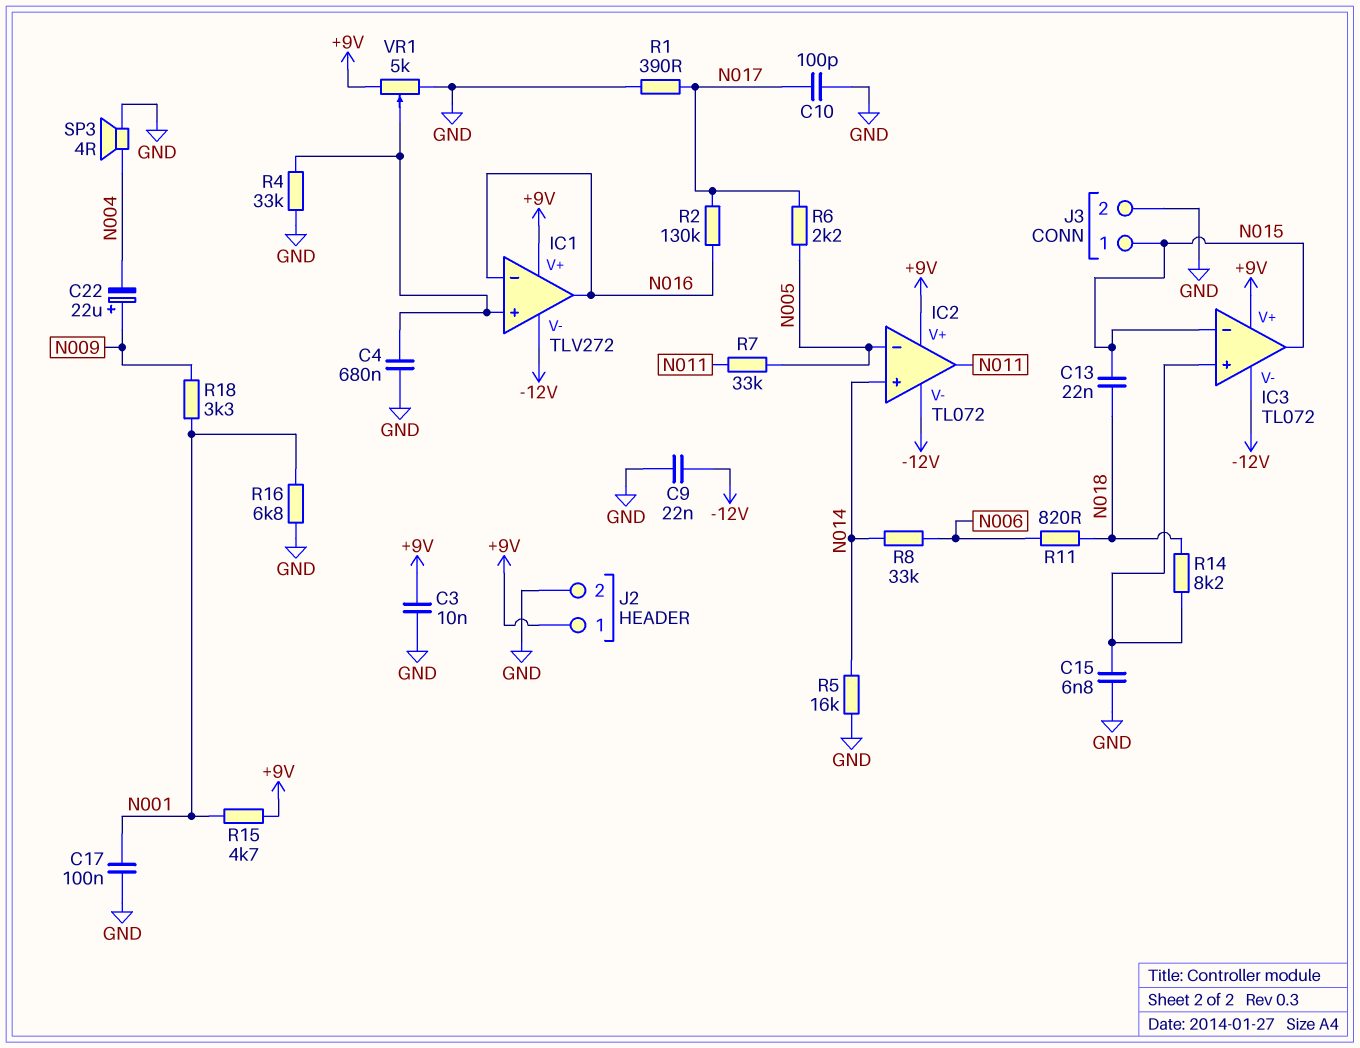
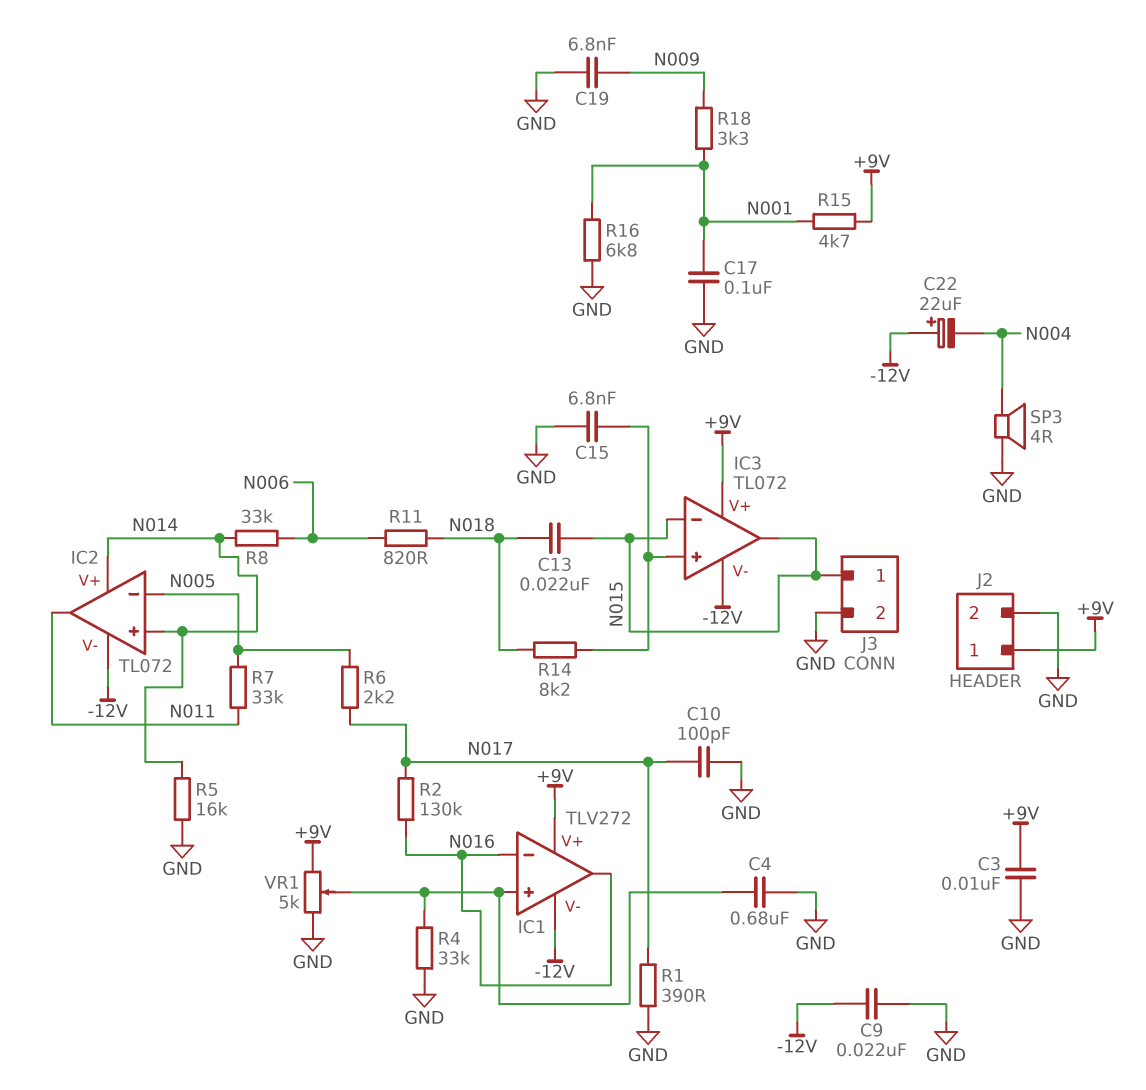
C19: none -> 6.8nF (GND, N009)
C22: 22uF (plus N009, minus N004) -> 22uF (plus -12V, minus N004)
IC2 pin V+: +9V -> N014

